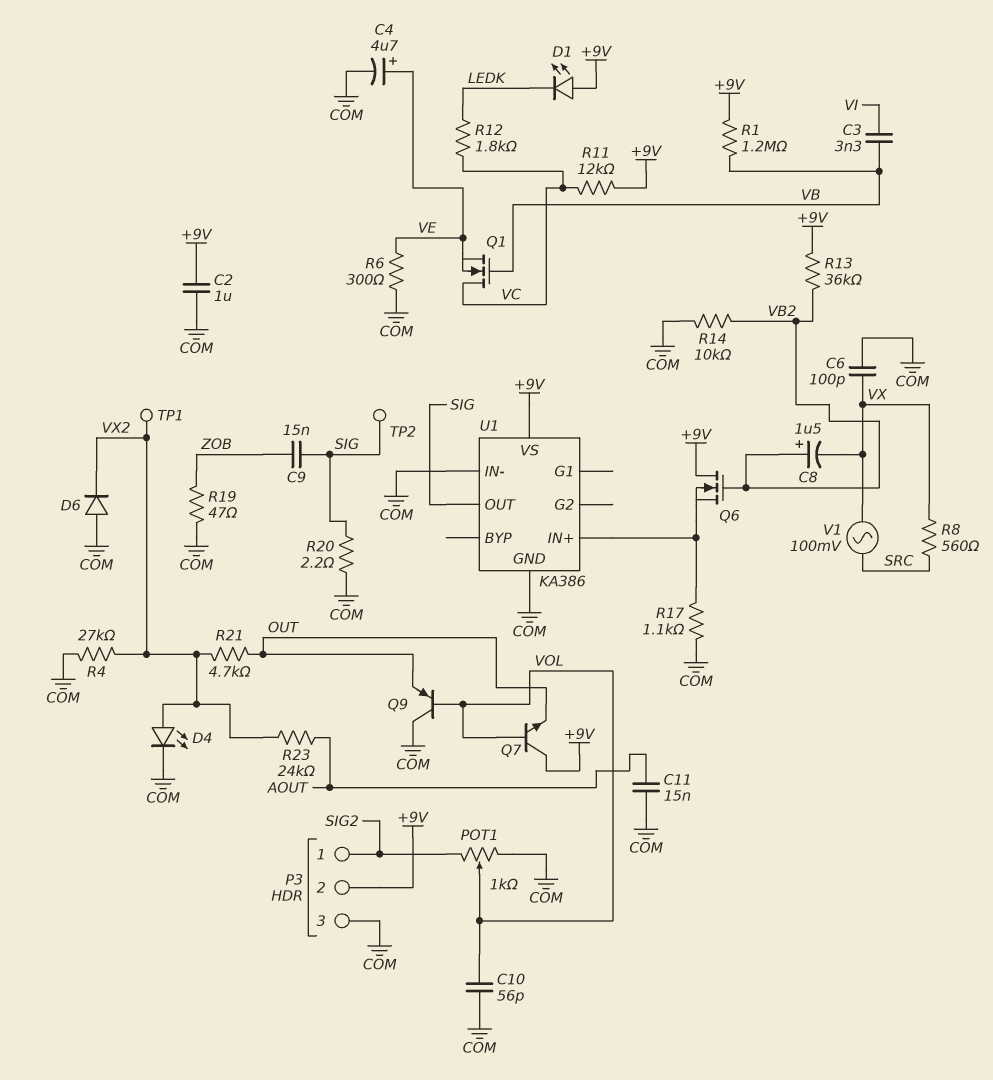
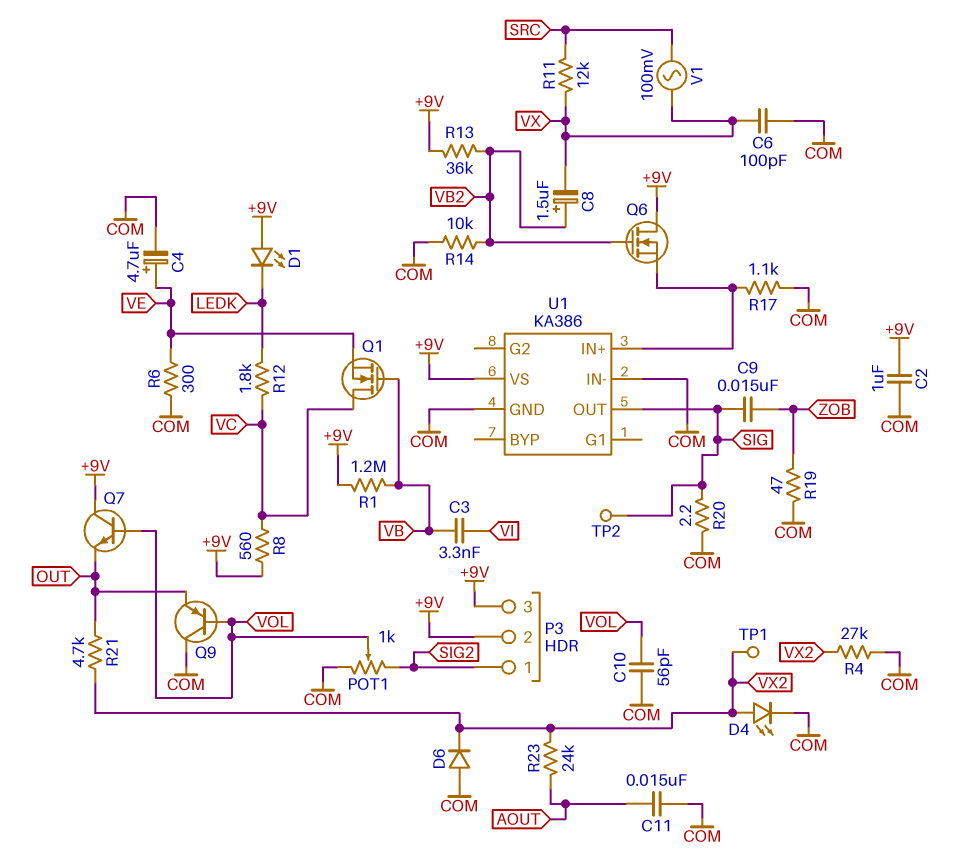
P3 pin 3: COM -> +9V
R8: 560 (SRC, VX) -> 560 (+9V, VC)
R11: 12k (+9V, VC) -> 12k (SRC, VX)

